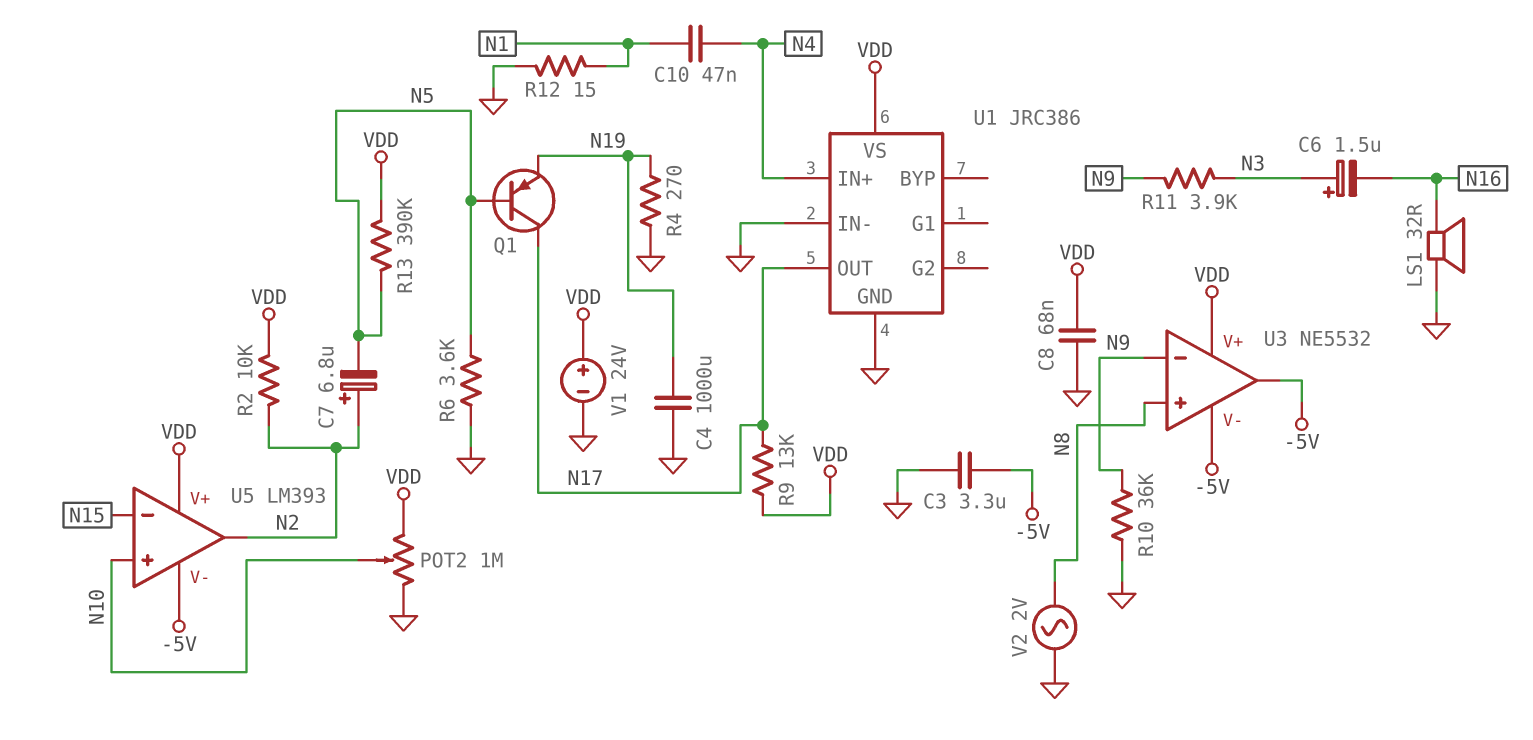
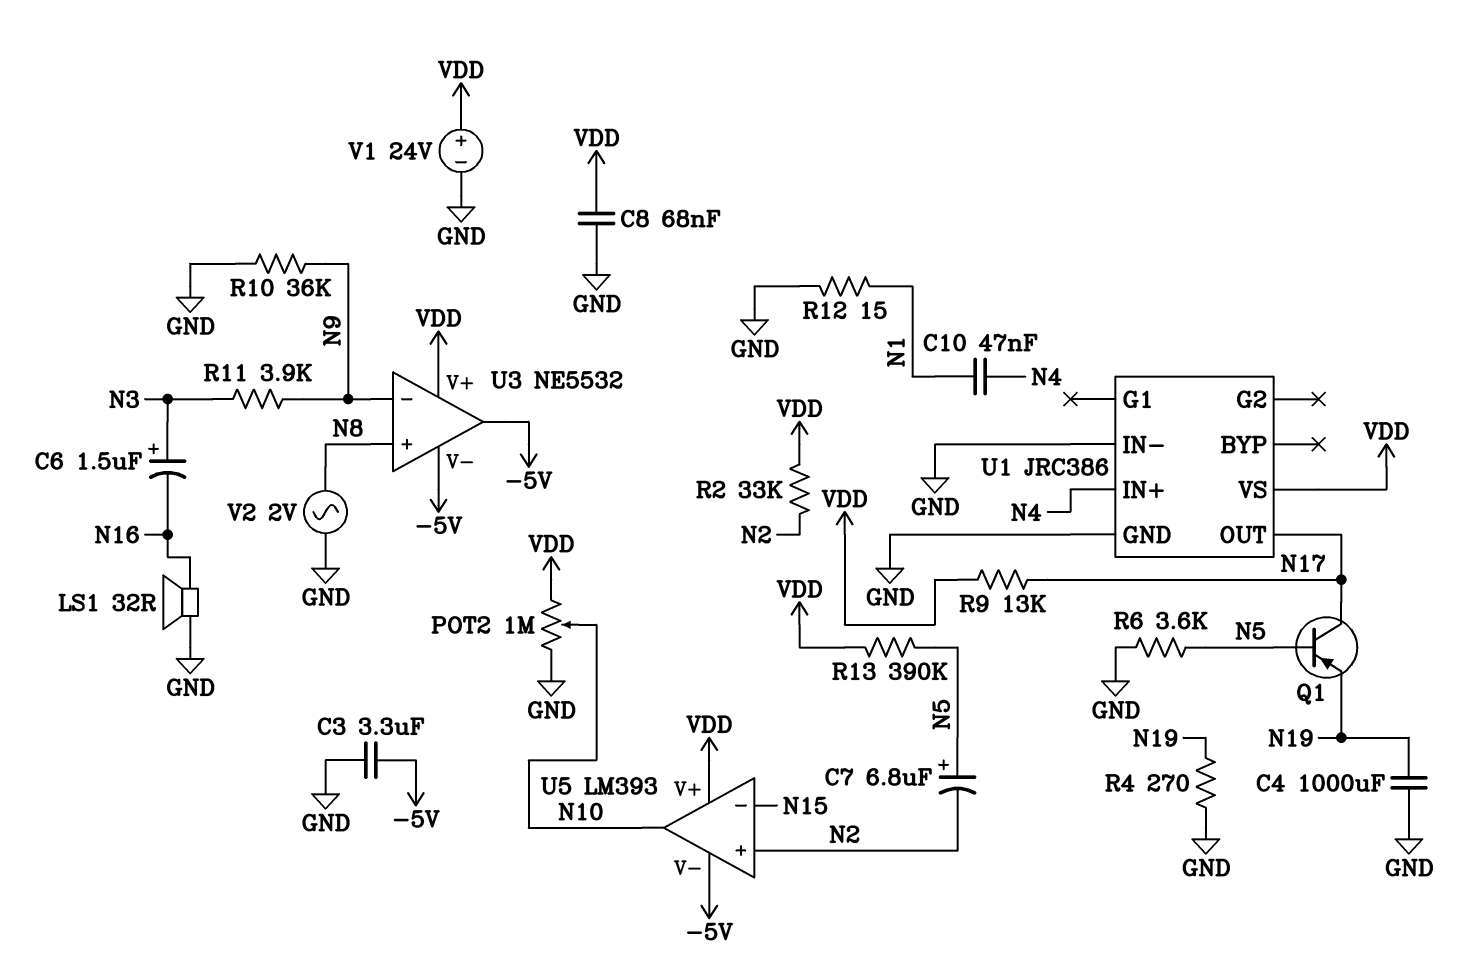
C7: 6.8uF (plus N2, minus N5) -> 6.8uF (plus N5, minus N2)
R2: 10k (N2, VDD) -> 33k (N2, VDD)
U5 pin in+: N10 -> N2
U5 pin out: N2 -> N10

